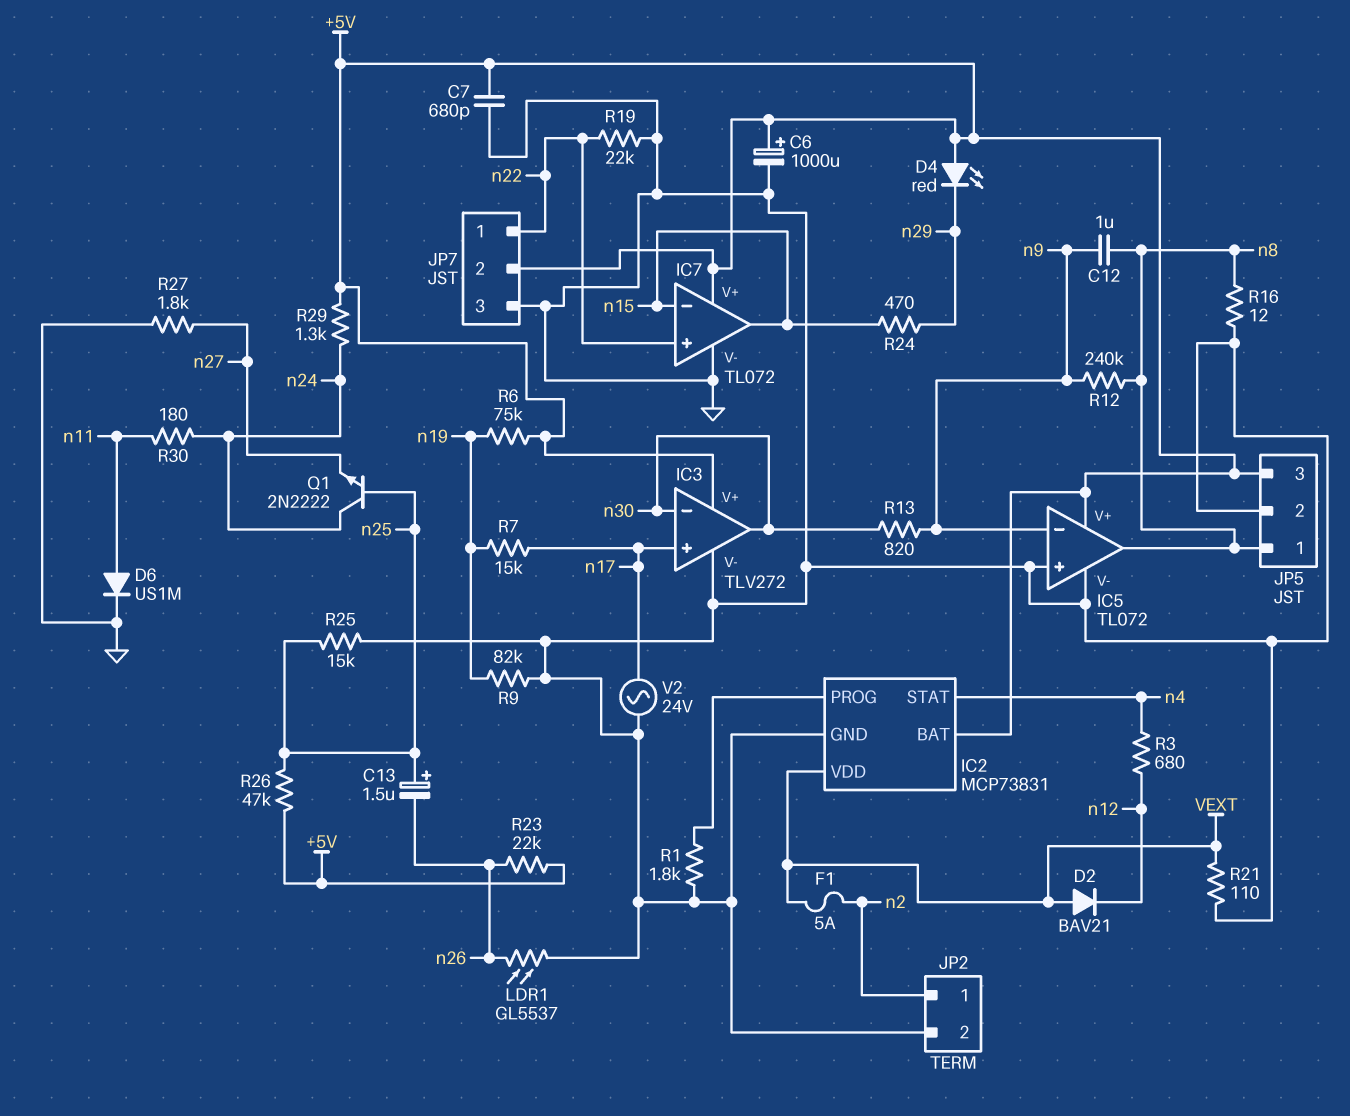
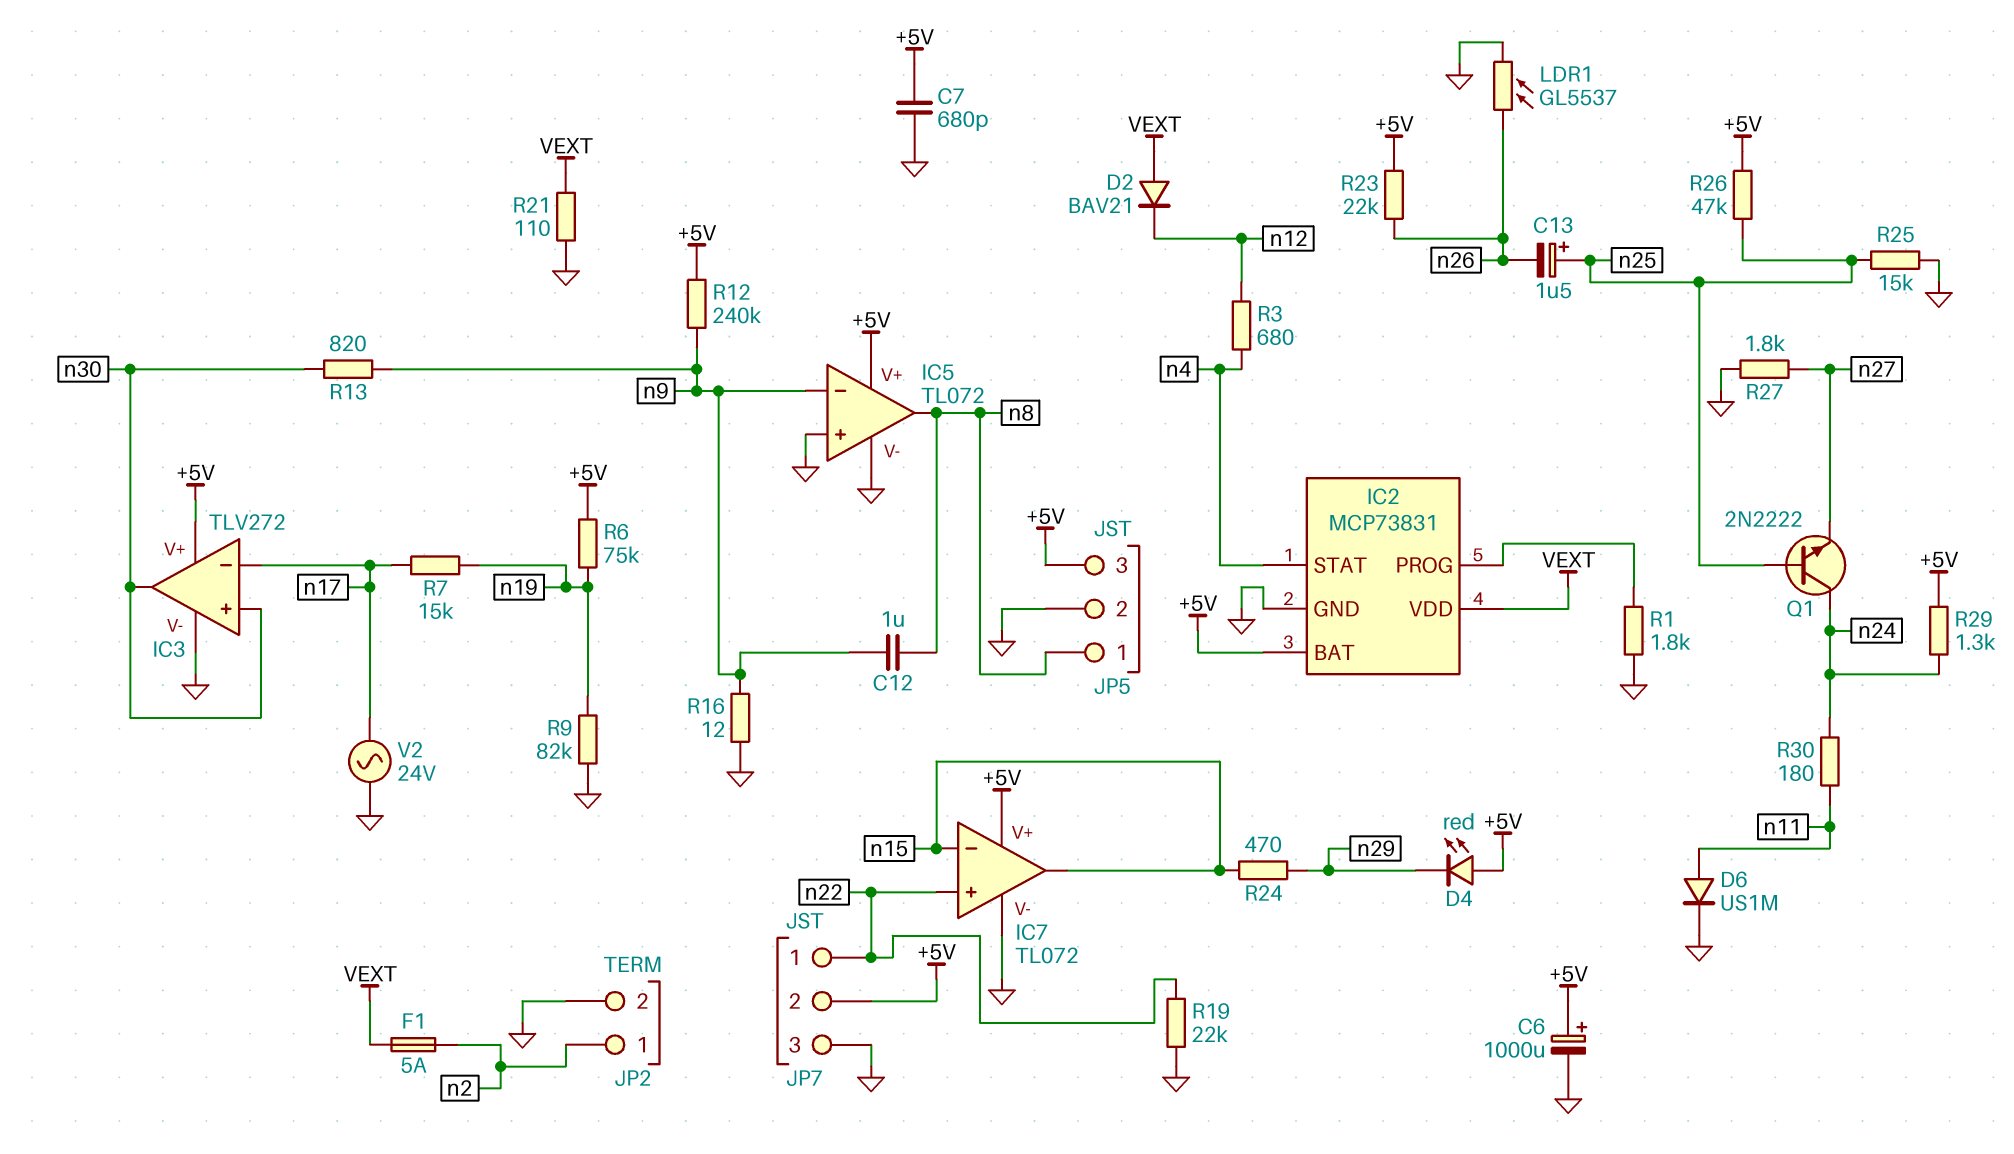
IC3 pin in+: n17 -> n30
IC3 pin in-: n30 -> n17
R12: 240k (n8, n9) -> 240k (+5V, n9)
R16: 12 (GND, n8) -> 12 (GND, n9)

